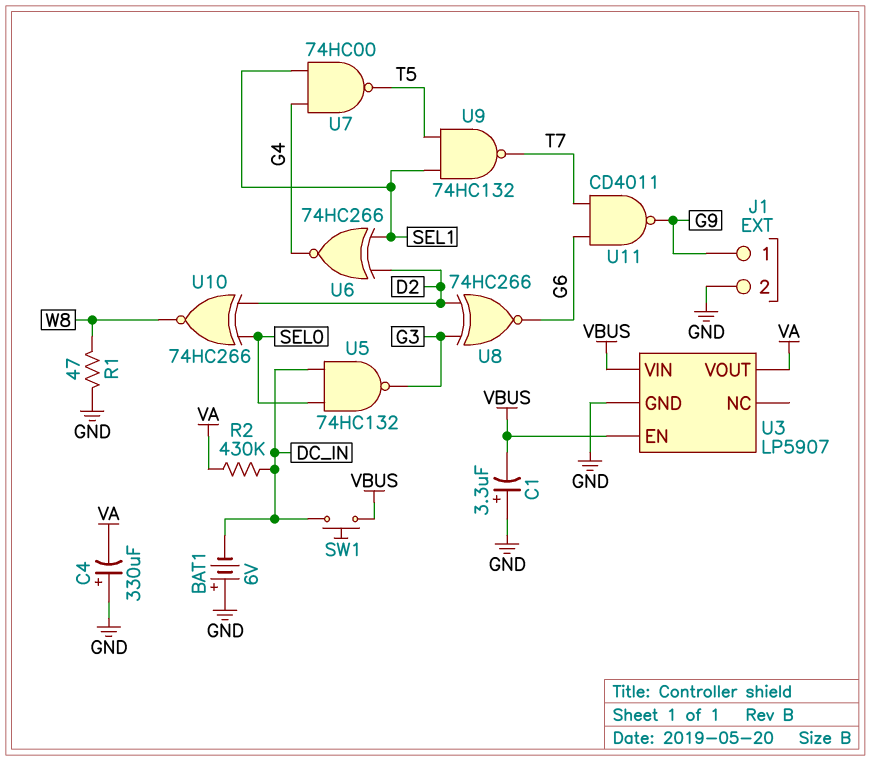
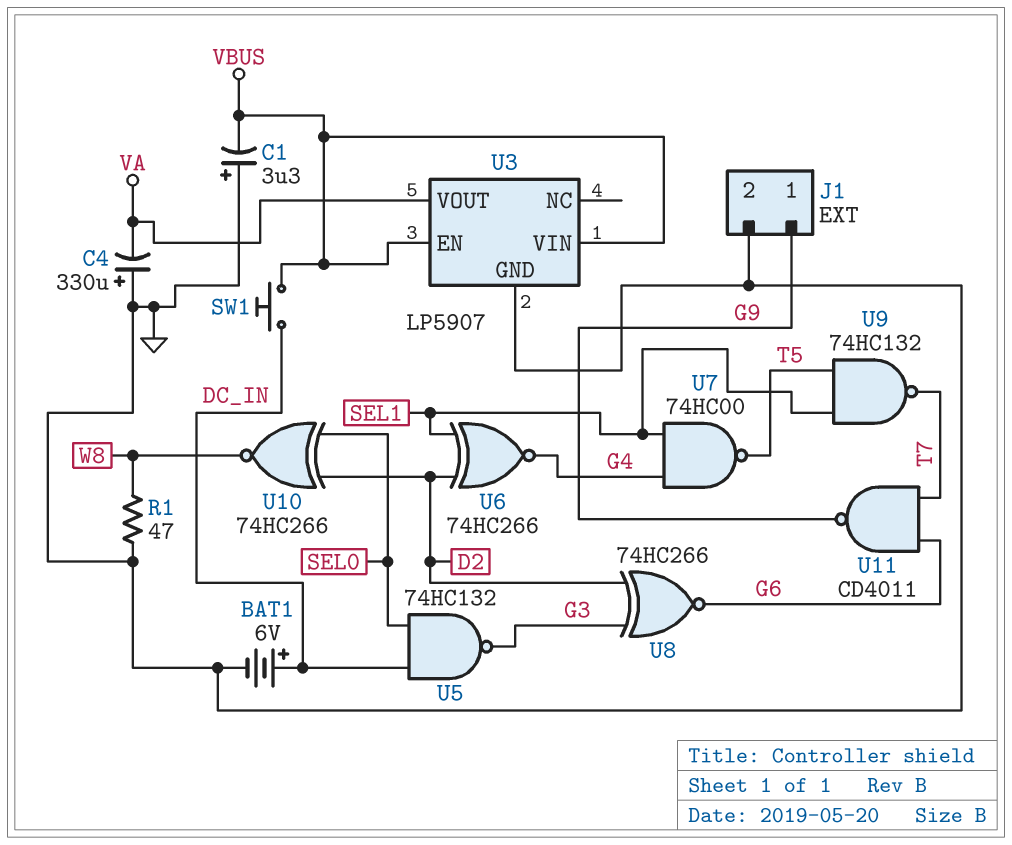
BAT1: 6V (plus GND, minus DC_IN) -> 6V (plus DC_IN, minus GND)
R2: 430k (DC_IN, VA) -> none

